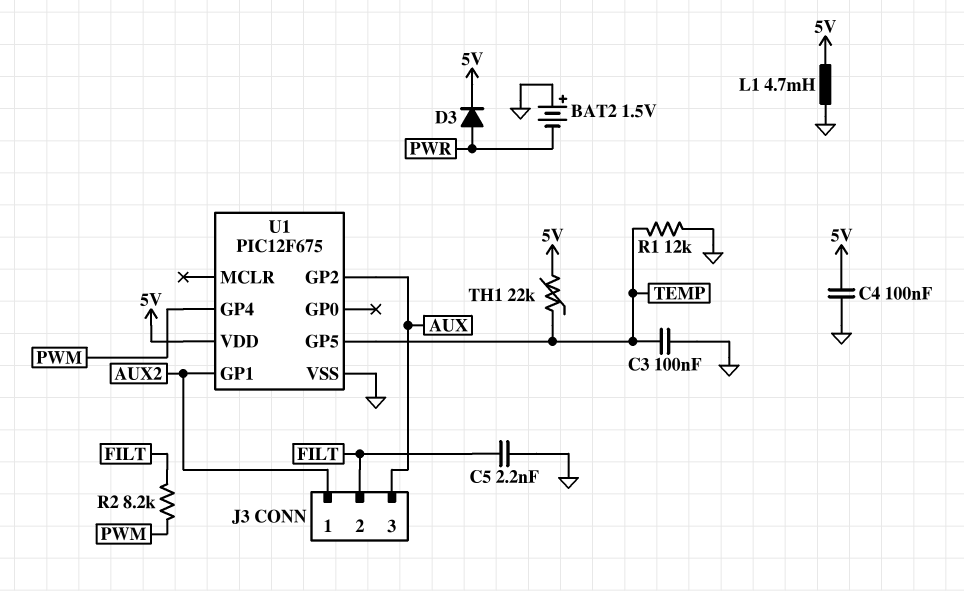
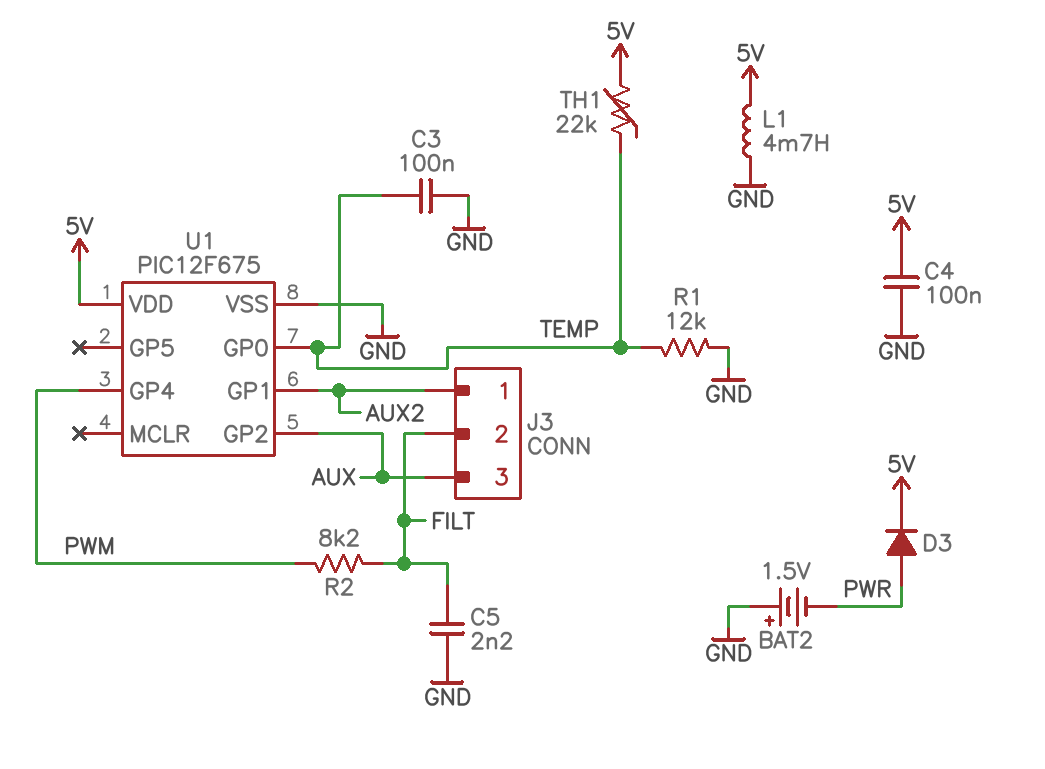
U1 pin GP0: none -> TEMP
U1 pin GP5: TEMP -> none

